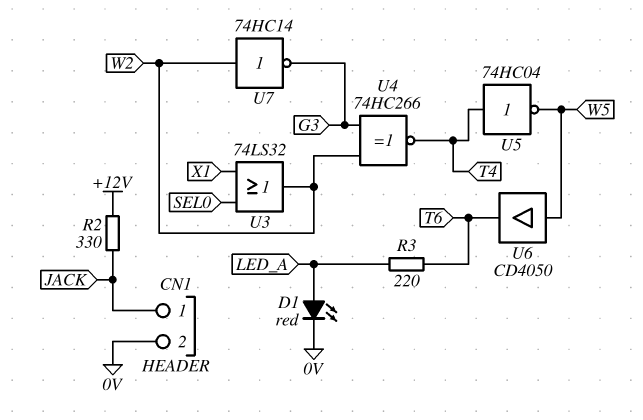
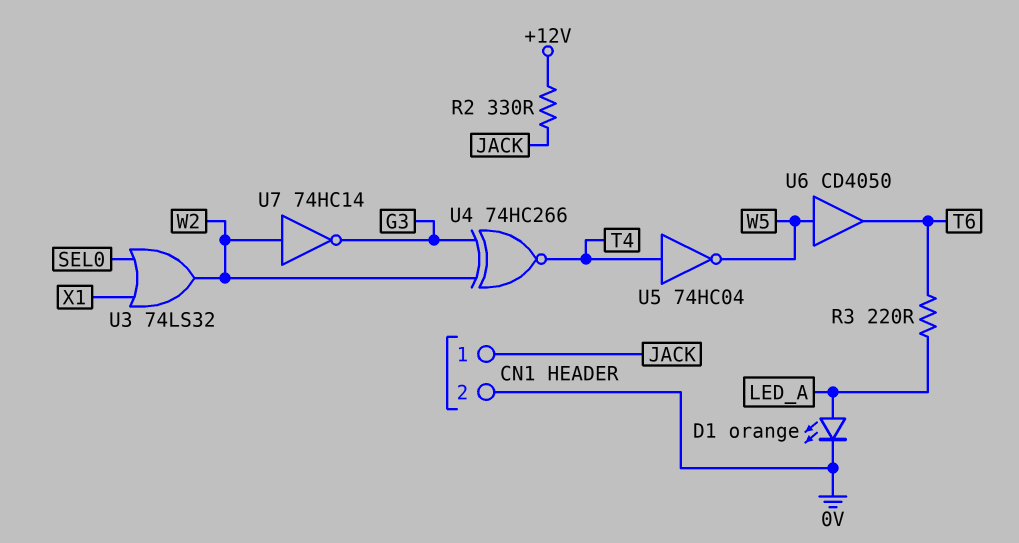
D1: LED red (A LED_A, K 0V) -> LED orange (A LED_A, K 0V)

